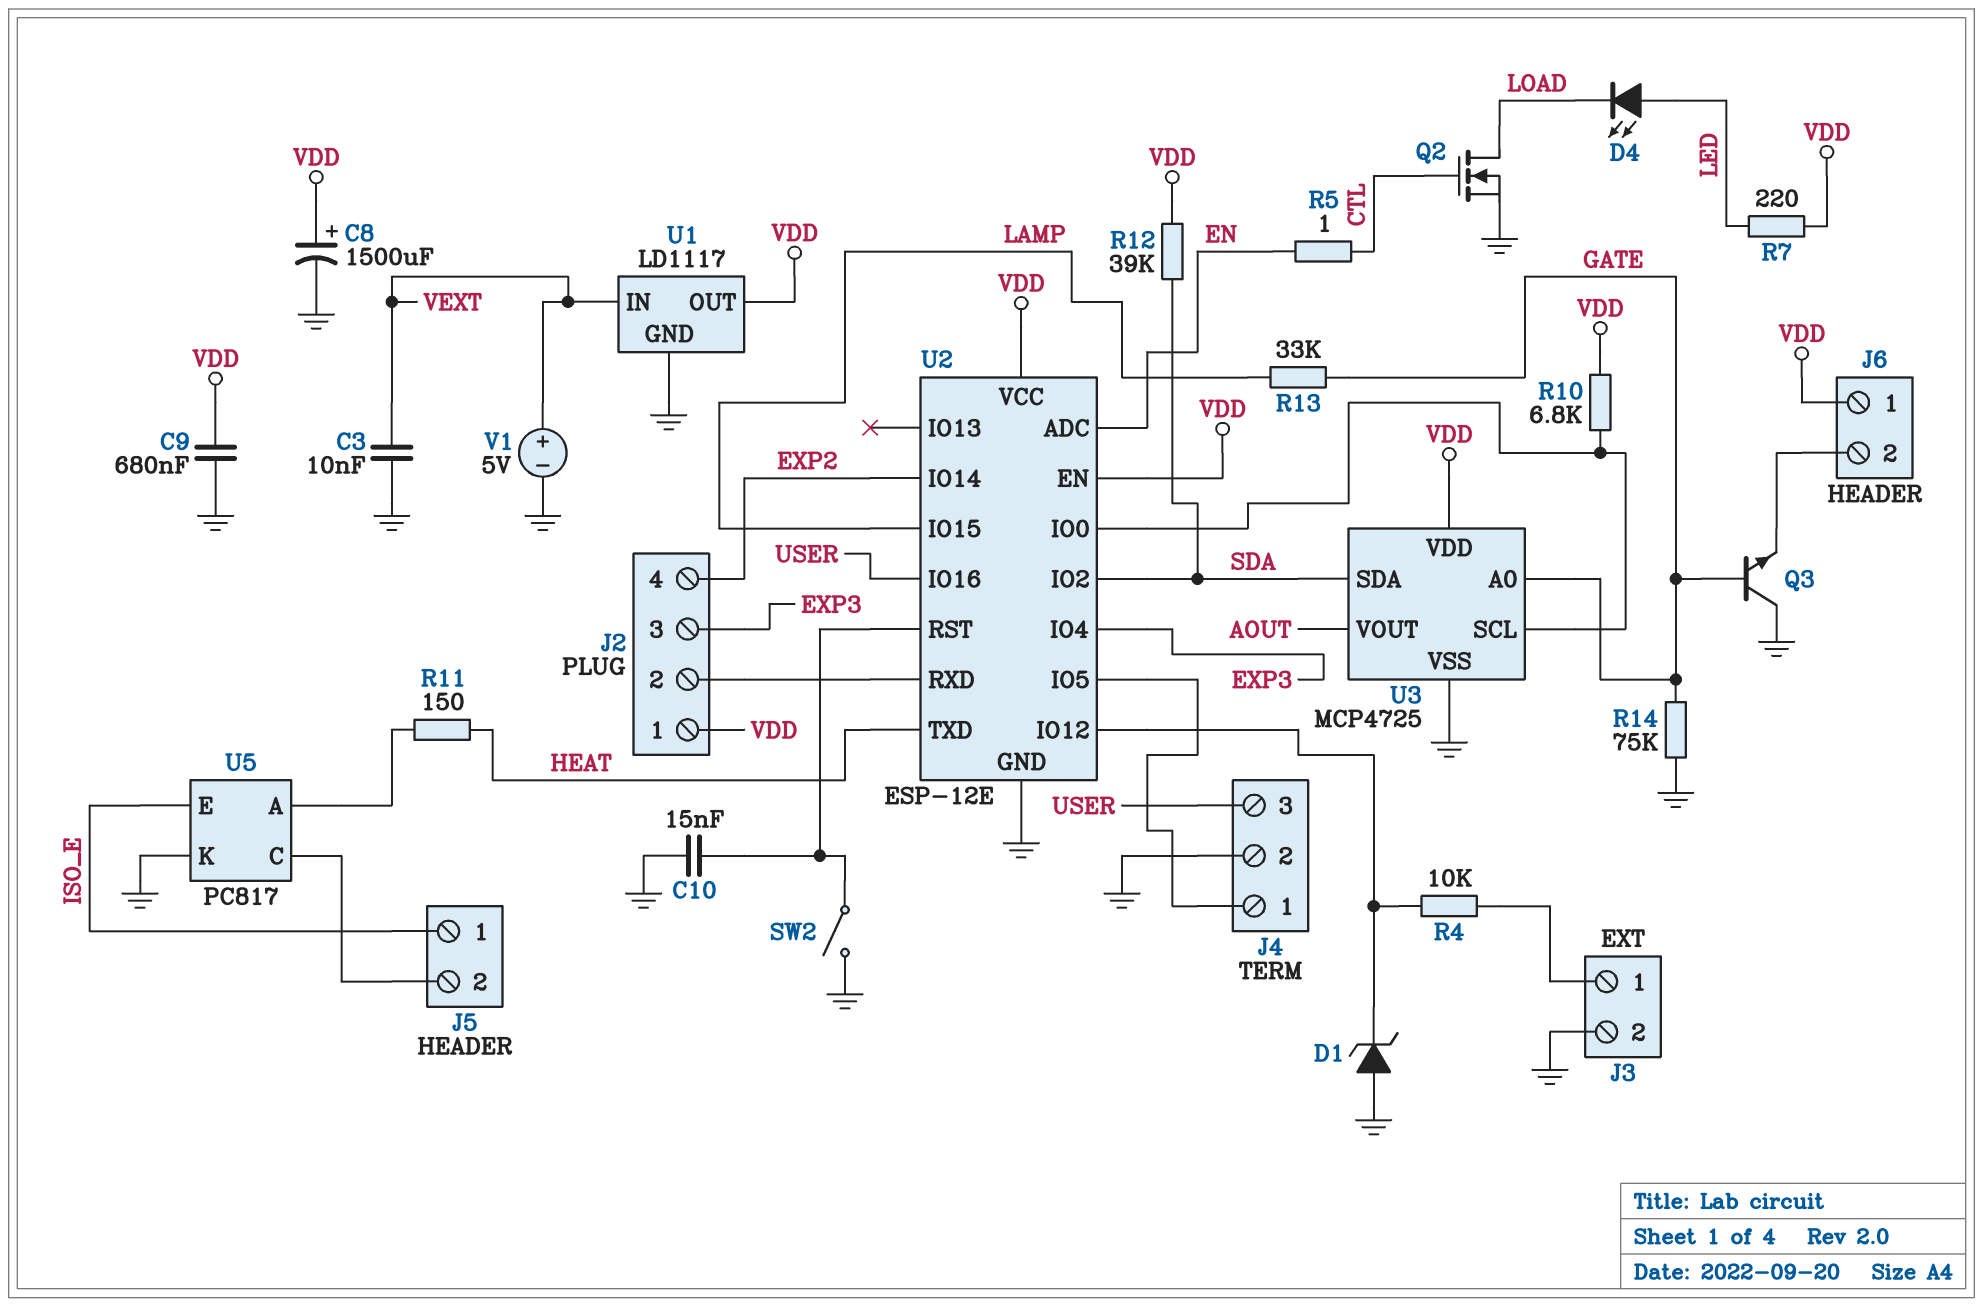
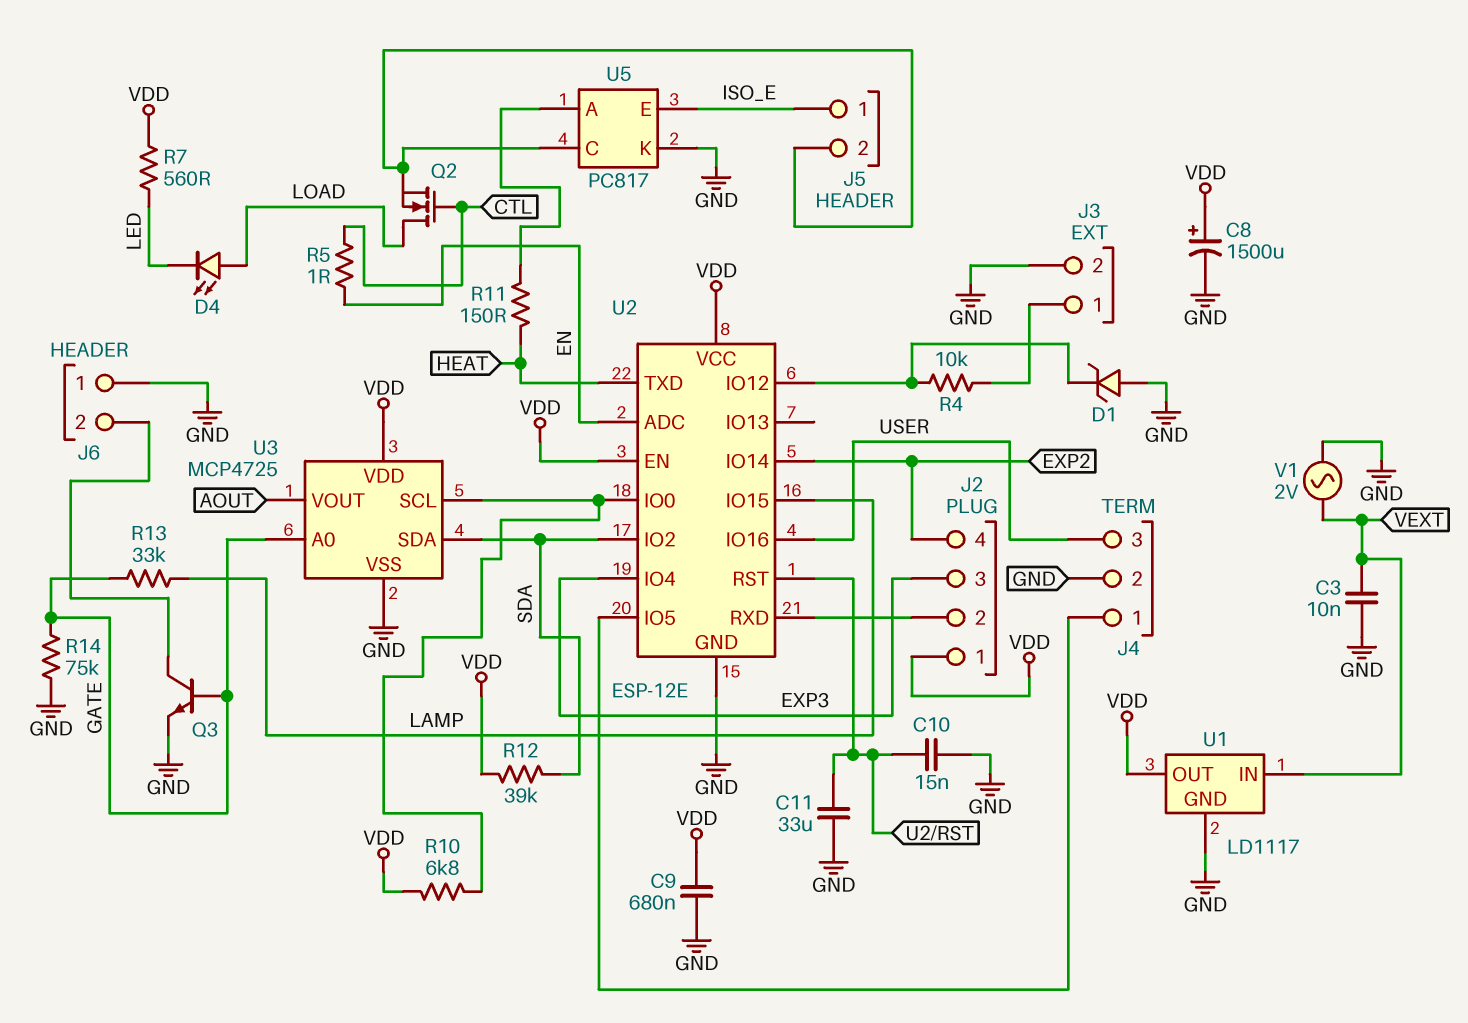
C11: none -> 33uF (GND, U2/RST)
D4: LED (A LED, K LOAD) -> LED (A LOAD, K LED)
J6 pin 1: VDD -> GND
Q2: NMOS (G CTL, D LOAD, S GND) -> NMOS (G CTL, D LOAD, S J5/2)
Q3: NPN (B GATE, C GND, E J6/2) -> NPN (B GATE, C J6/2, E GND)
R7: 220 (LED, VDD) -> 560 (LED, VDD)
SW2: switch (GND, U2/RST) -> none
V1: 5V (plus VEXT, minus GND) -> AC 2V (GND, VEXT)

